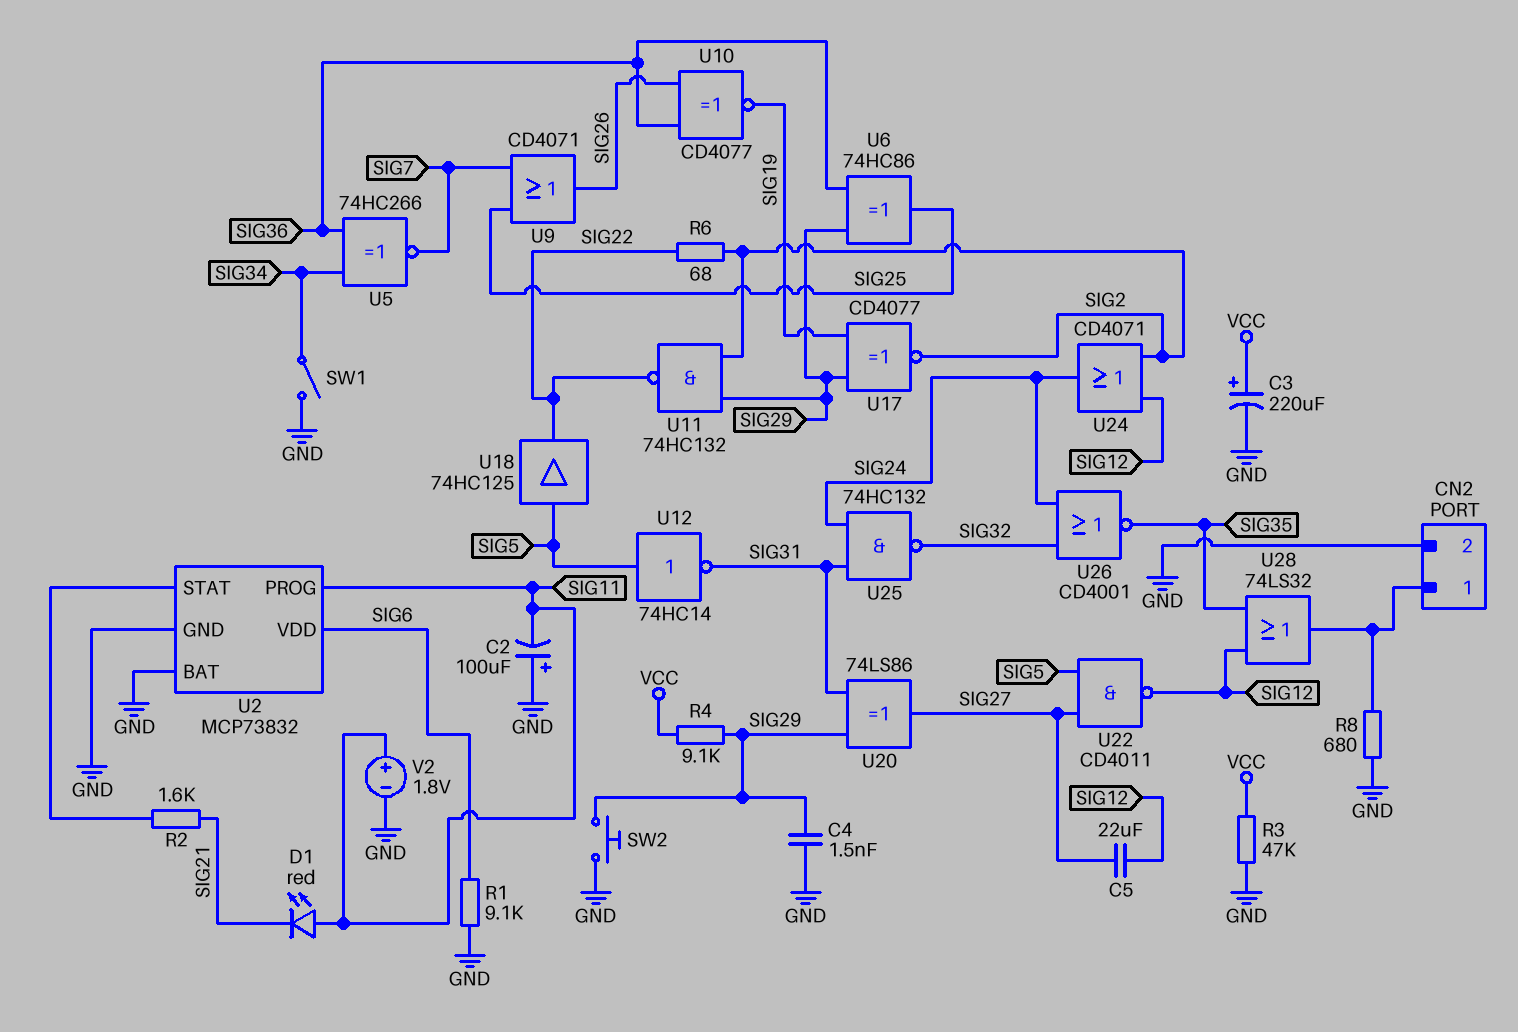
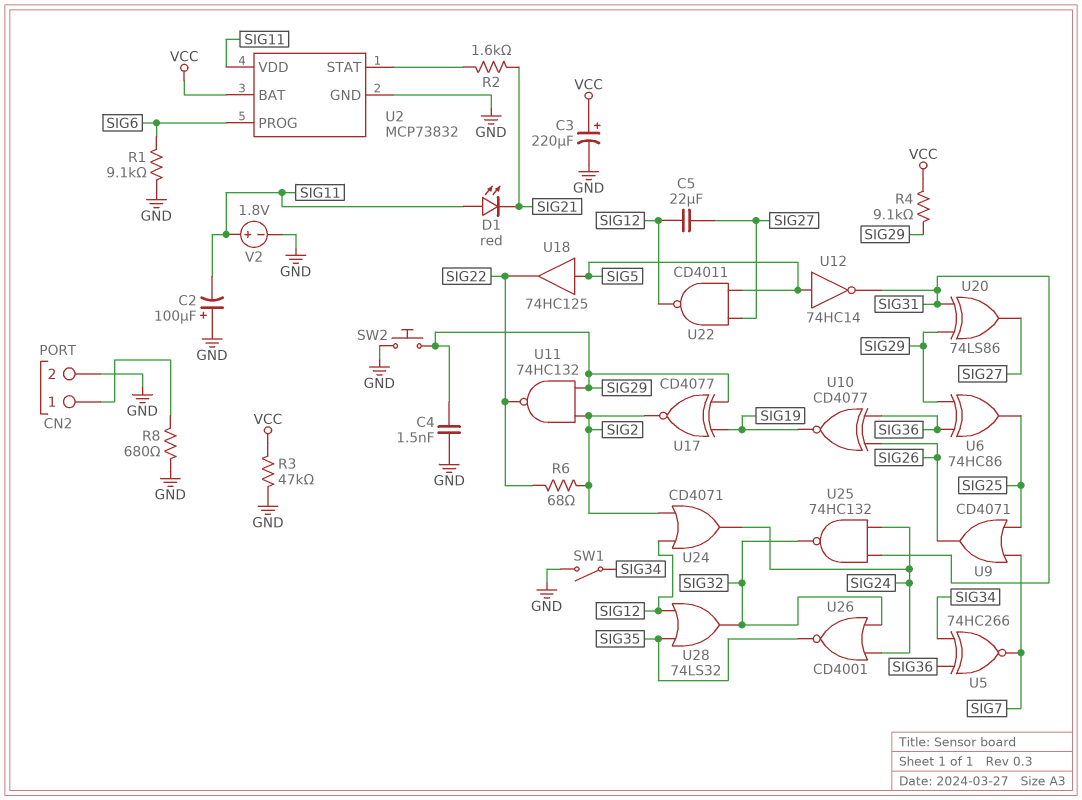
U2 pin BAT: GND -> VCC
U2 pin PROG: SIG11 -> SIG6
U2 pin VDD: SIG6 -> SIG11
U28: OR 74LS32 (in SIG12, in SIG35, out CN2/1) -> OR 74LS32 (in SIG12, in SIG35, out SIG32)

